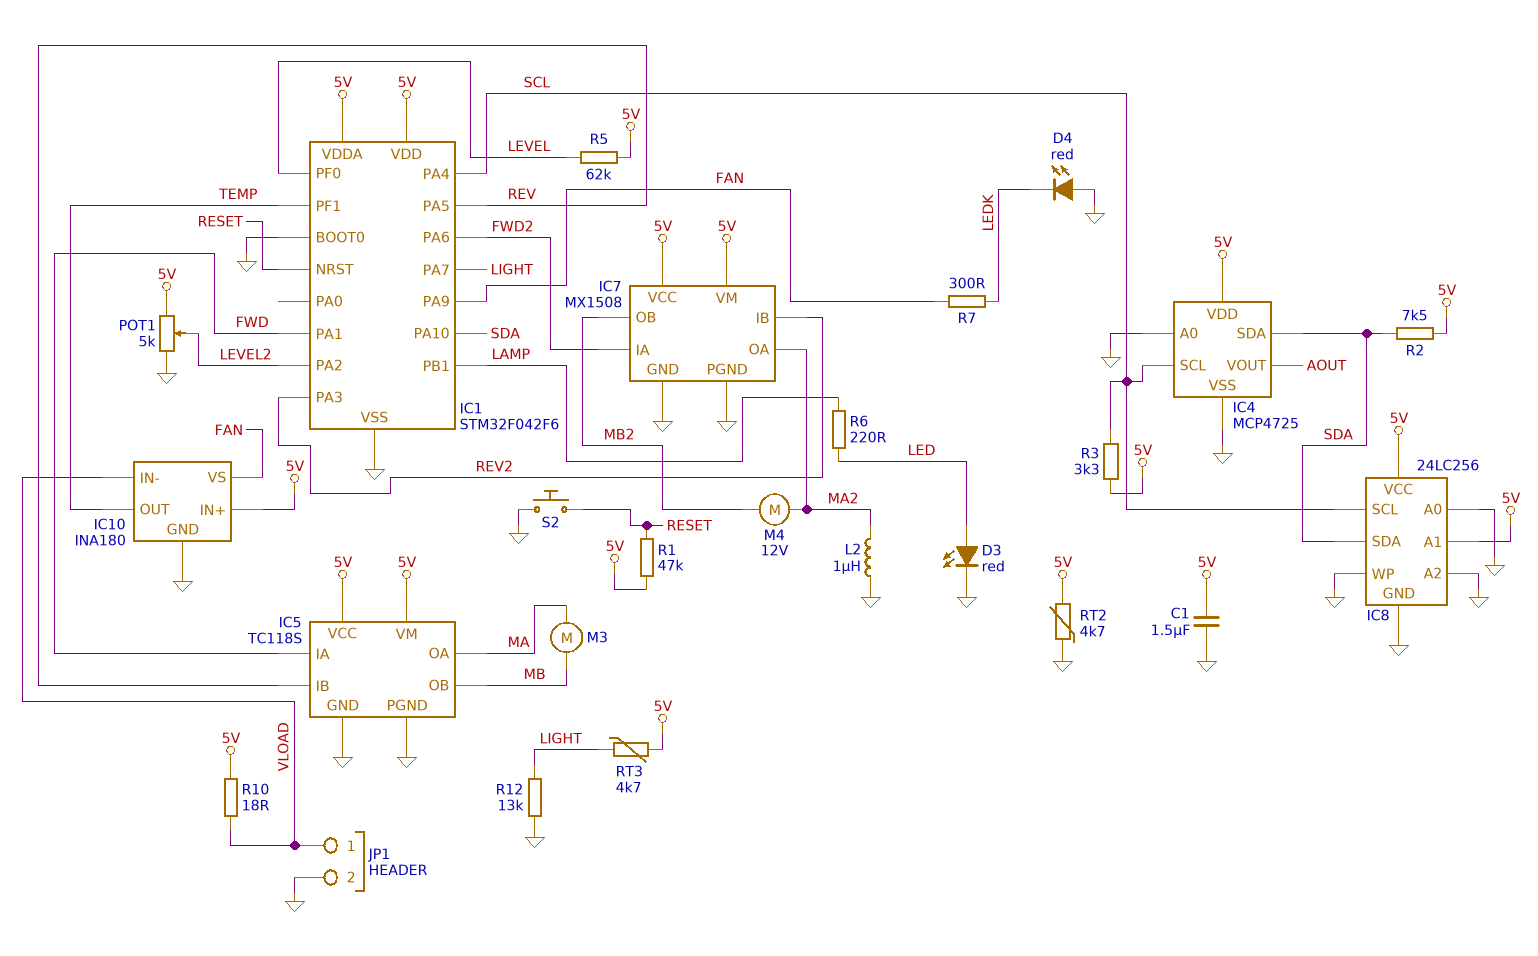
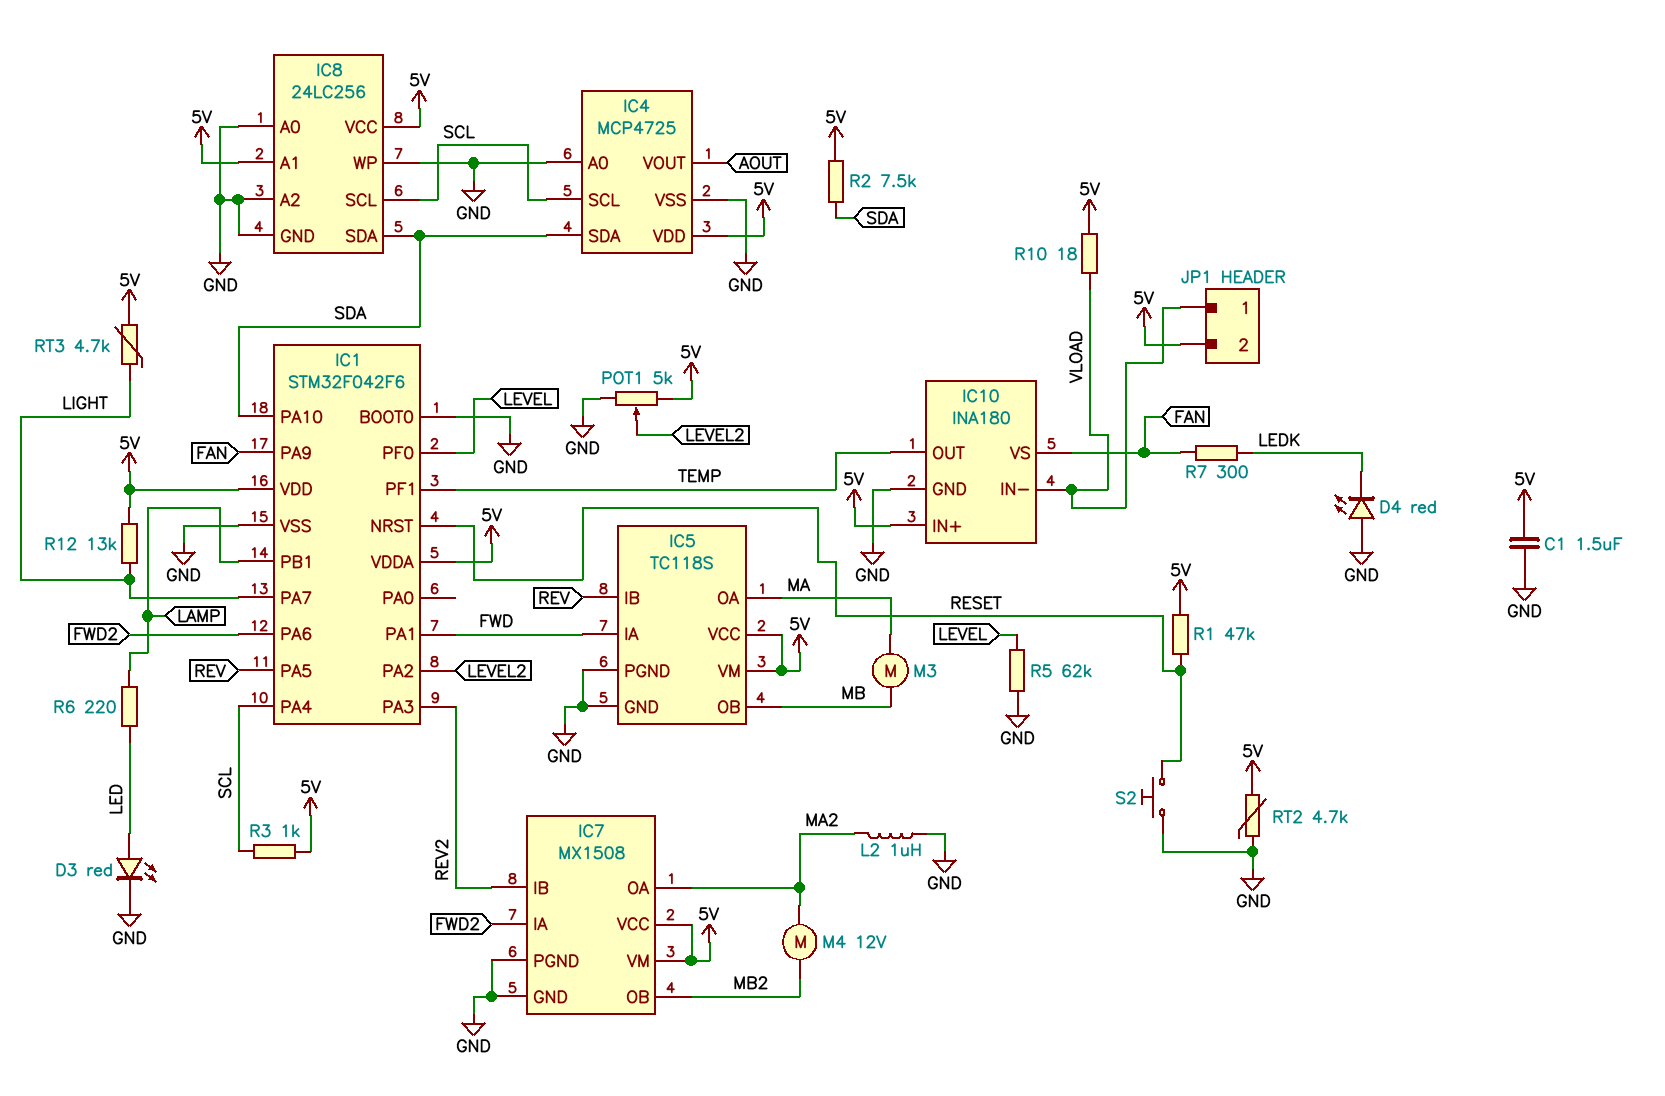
JP1 pin 2: GND -> 5V
R3: 3.3k (5V, SCL) -> 1k (5V, SCL)
R5: 62k (5V, LEVEL) -> 62k (GND, LEVEL)
R12: 13k (GND, LIGHT) -> 13k (5V, LIGHT)

